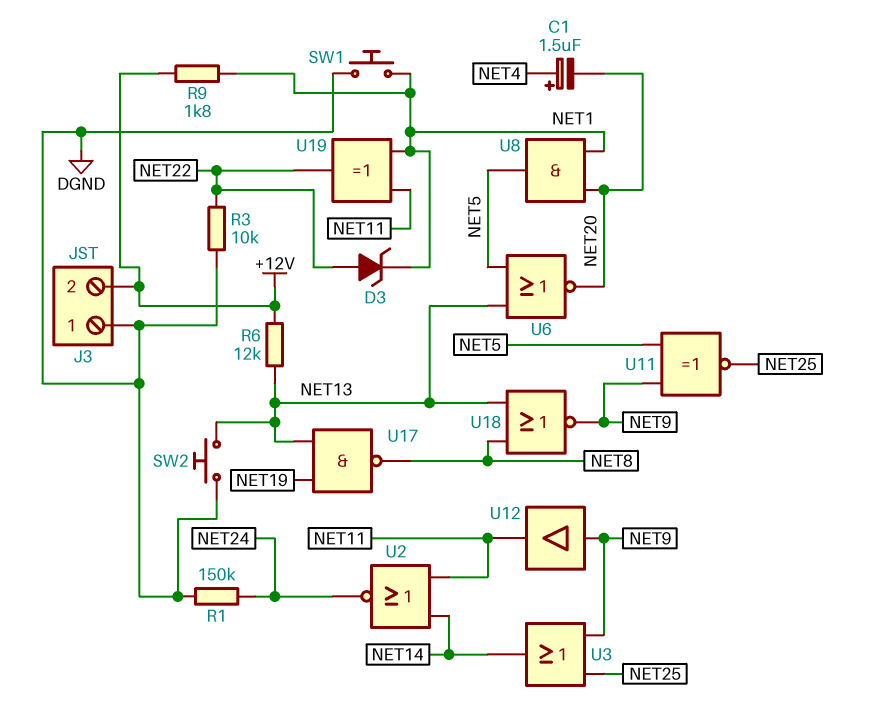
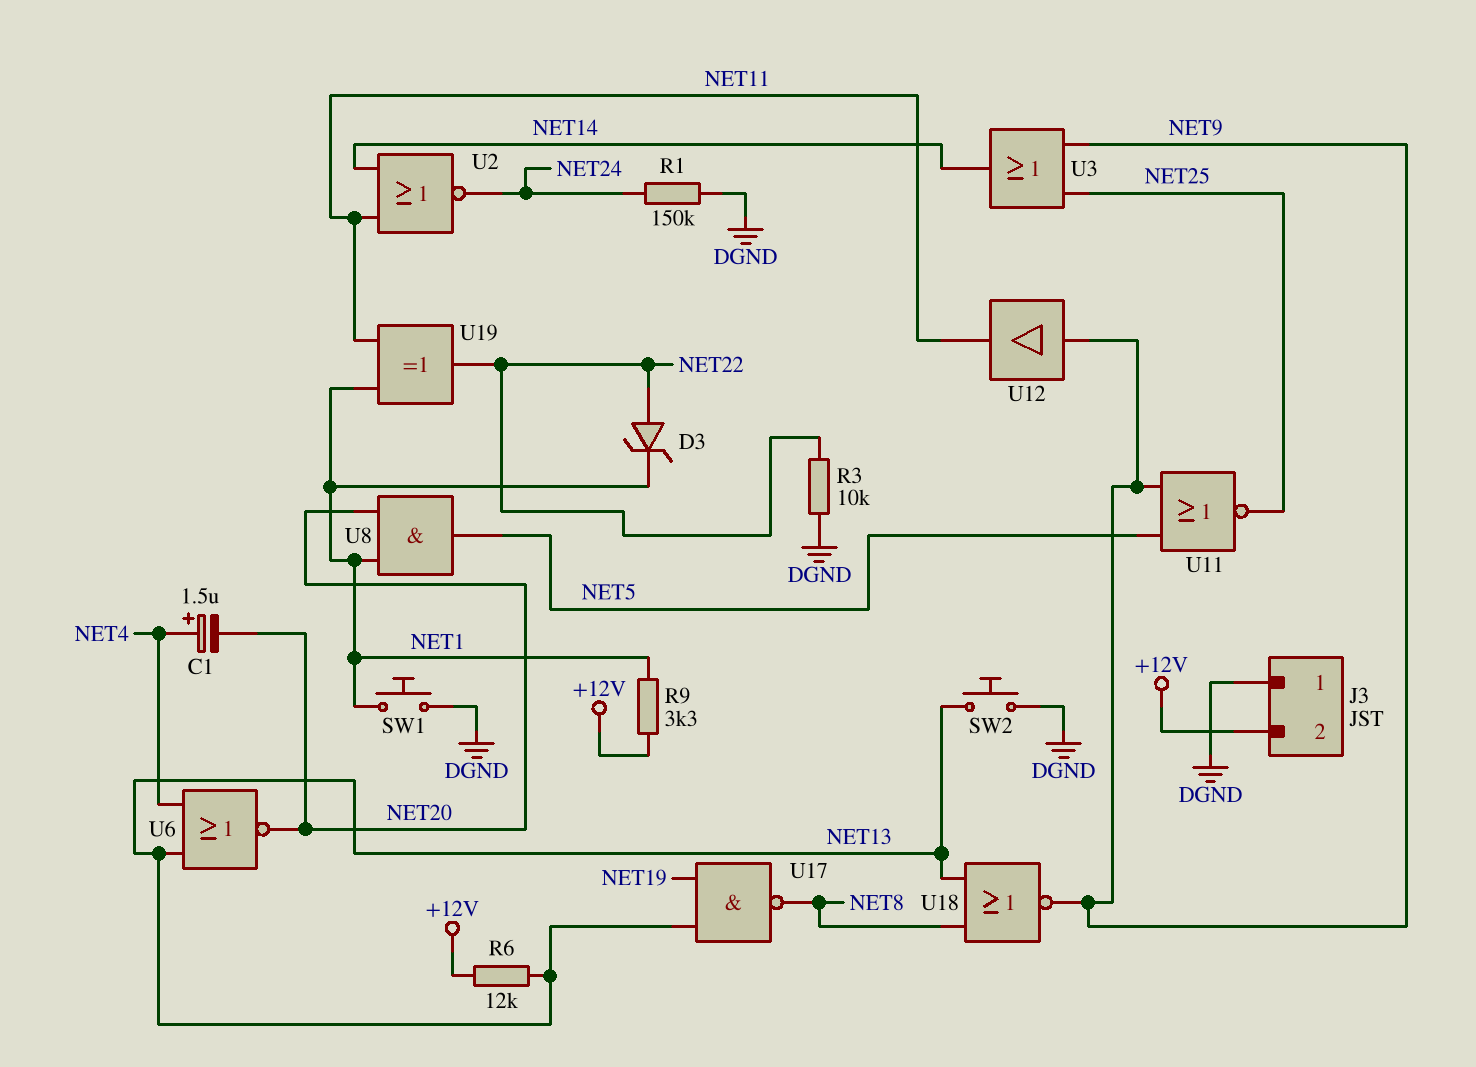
R9: 1.8k (+12V, NET1) -> 3.3k (+12V, NET1)
U6: NOR (in NET5, in NET13, out NET20) -> NOR (in NET4, in NET13, out NET20)
U11: XNOR (in NET5, in NET9, out NET25) -> NOR (in NET5, in NET9, out NET25)

